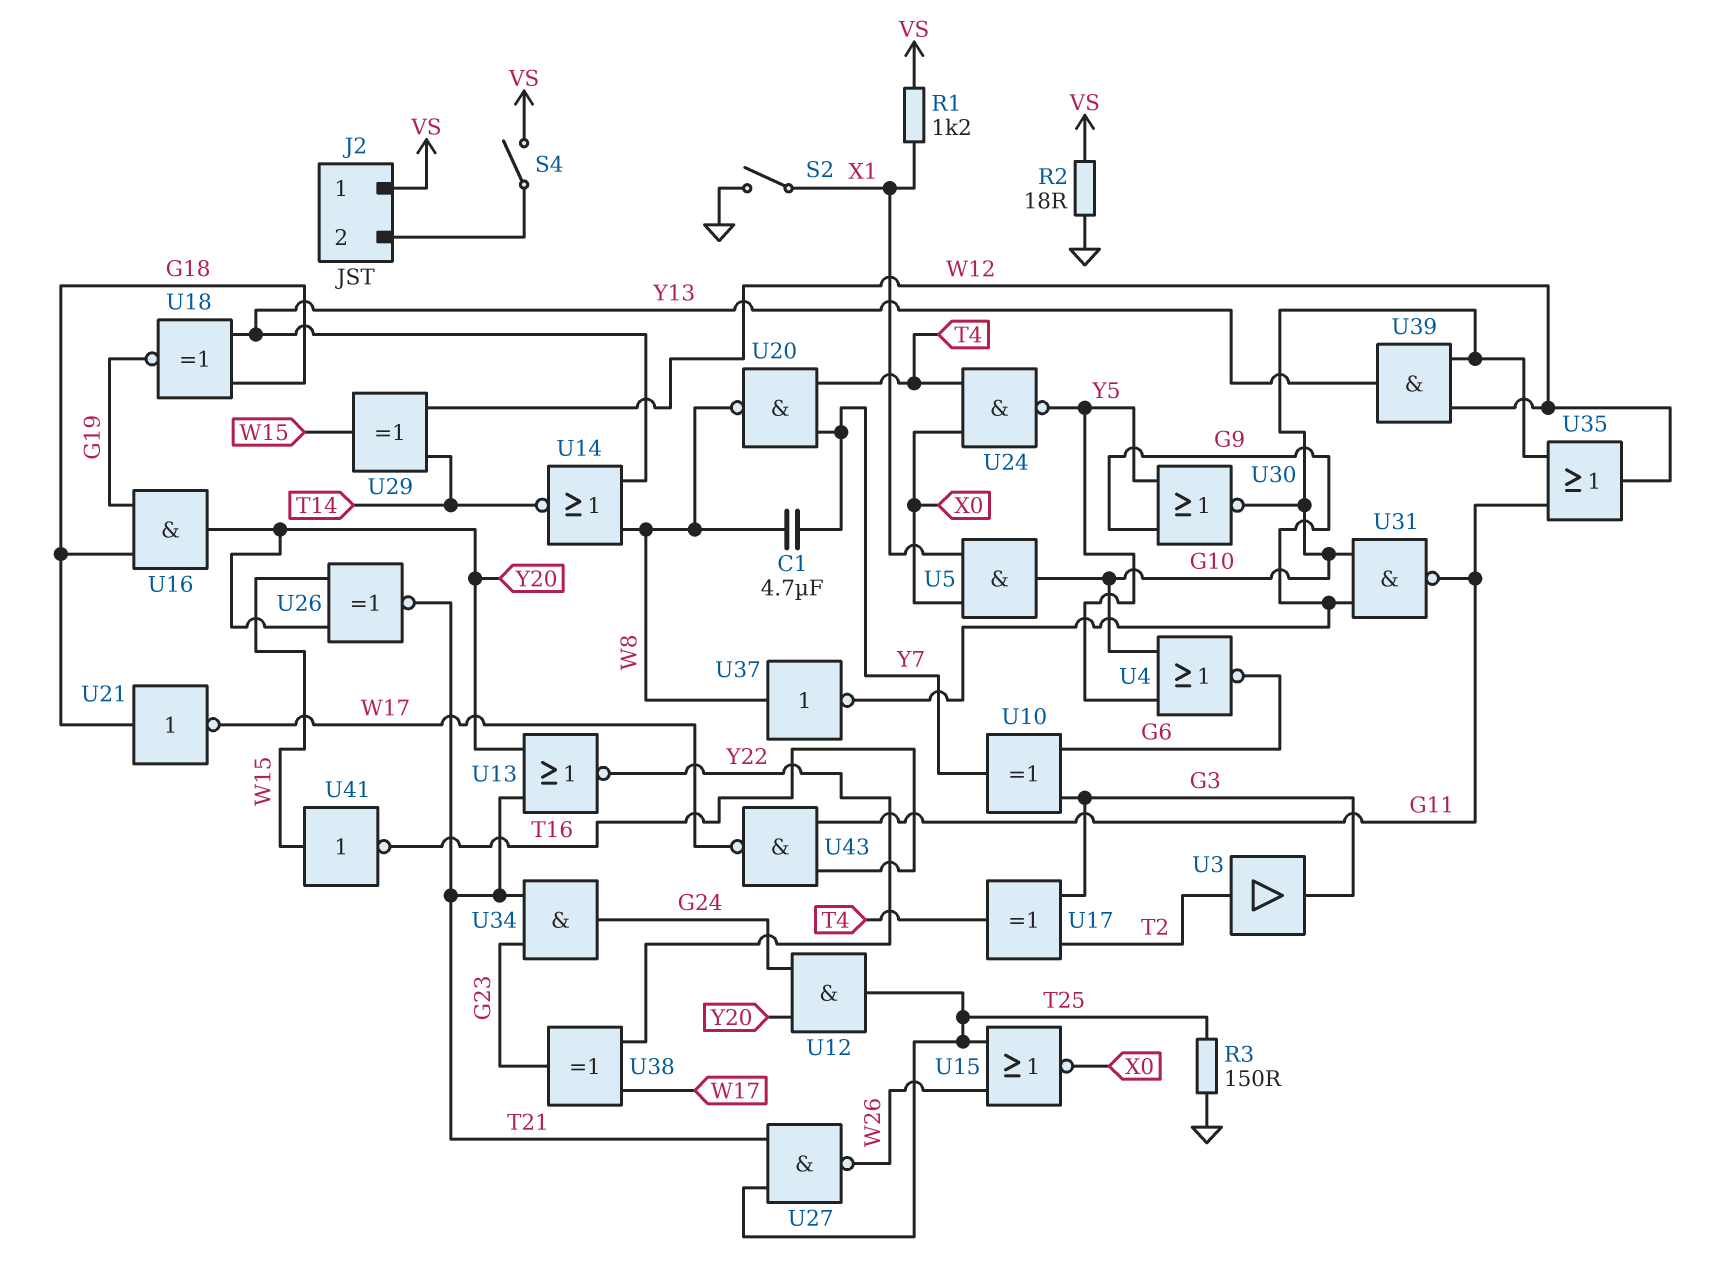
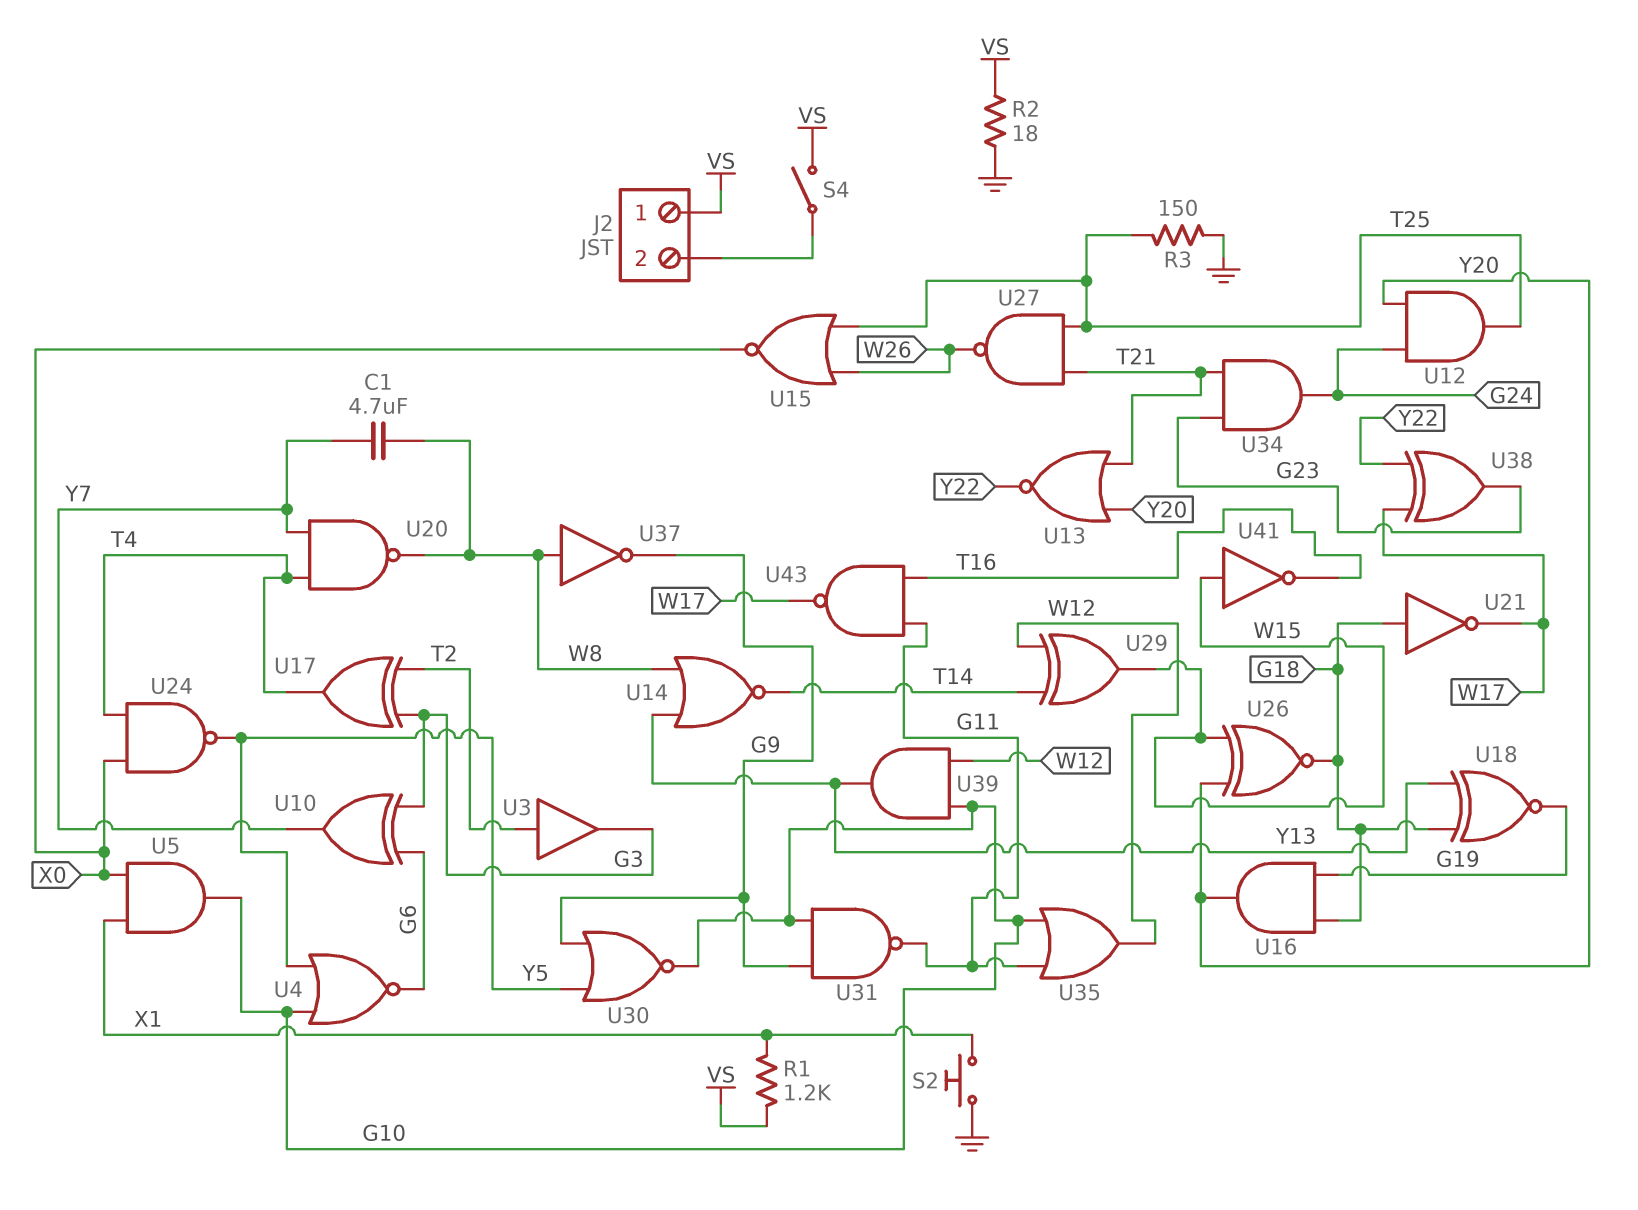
S2: switch (GND, X1) -> button (GND, X1)
U26: XNOR (in W15, in Y20, out T21) -> XNOR (in W15, in Y20, out G18)

